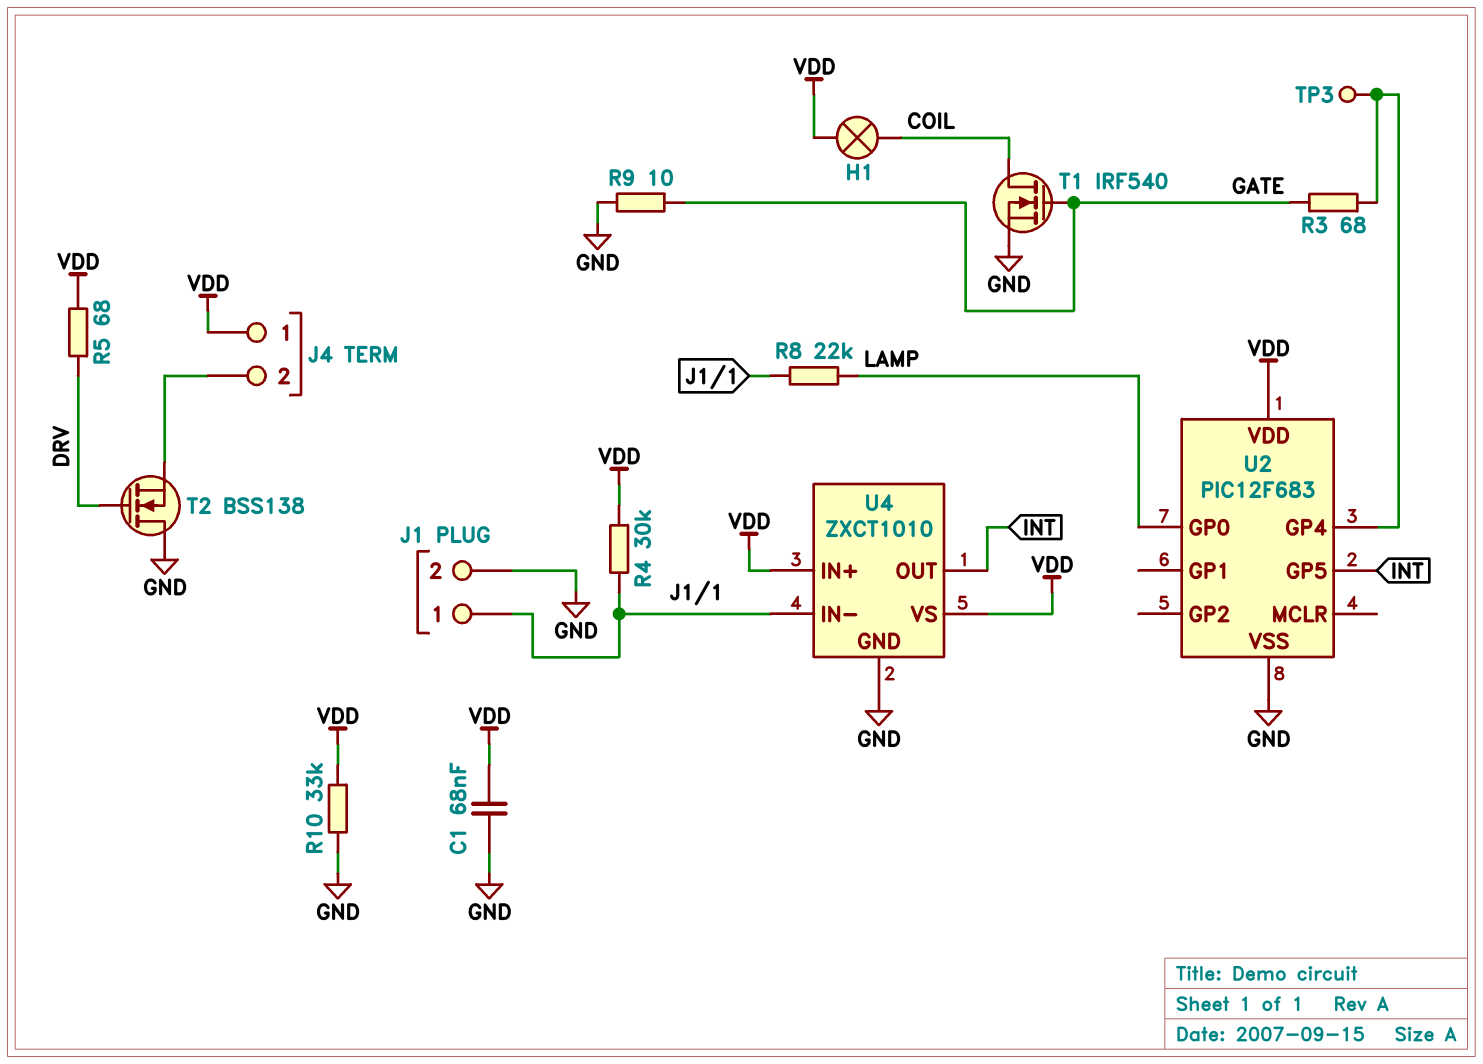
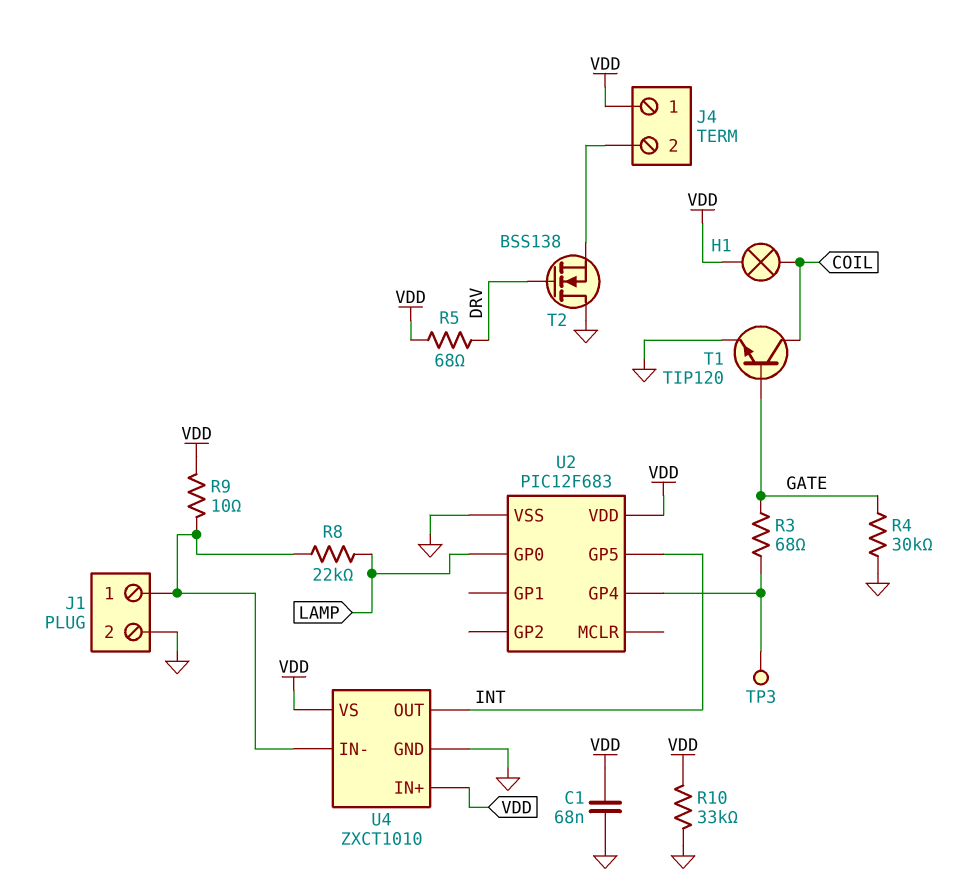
R4: 30k (J1/1, VDD) -> 30k (GATE, GND)
R9: 10 (GATE, GND) -> 10 (J1/1, VDD)
T1: NMOS IRF540 (G GATE, D COIL, S GND) -> NPN TIP120 (B GATE, C COIL, E GND)

